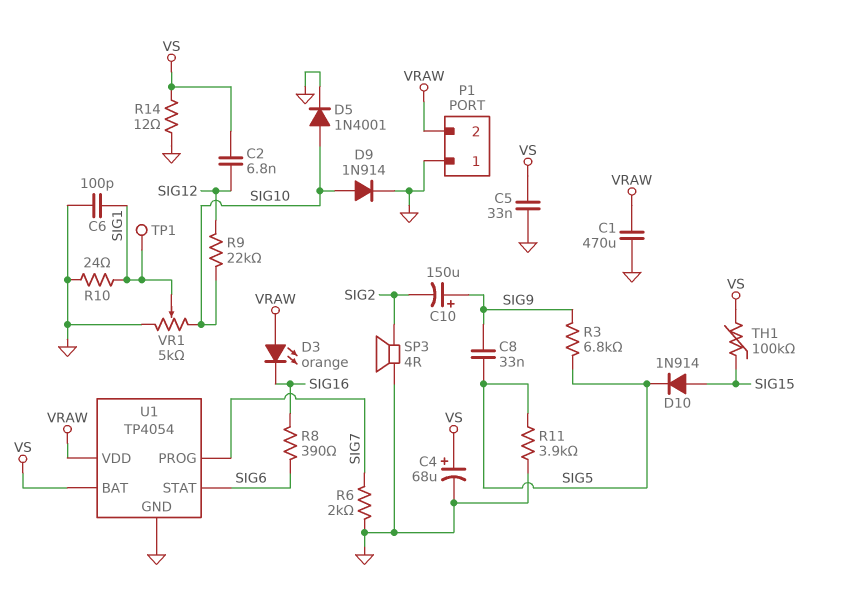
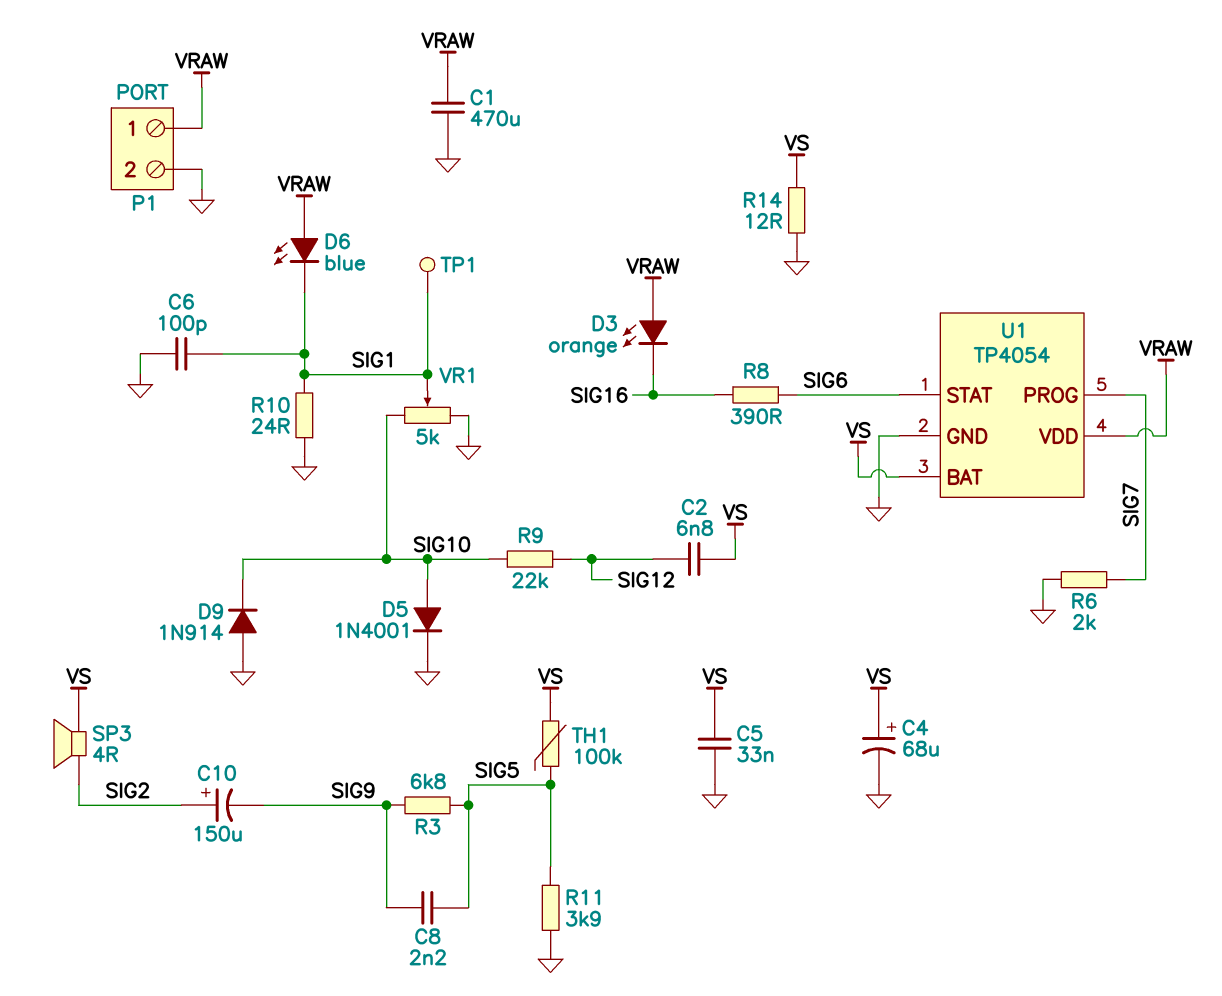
C8: 33nF (SIG5, SIG9) -> 2.2nF (SIG5, SIG9)
C10: 150uF (plus SIG9, minus SIG2) -> 150uF (plus SIG2, minus SIG9)
D6: none -> LED blue (A VRAW, K SIG1)
D9: diode 1N914 (A SIG10, K GND) -> diode 1N914 (A GND, K SIG10)
D10: diode 1N914 (A SIG15, K SIG5) -> none
P1 pin 1: GND -> VRAW
P1 pin 2: VRAW -> GND
SP3: speaker 4R (GND, SIG2) -> speaker 4R (SIG2, VS)
TH1: 100k (SIG15, VS) -> 100k (SIG5, VS)

